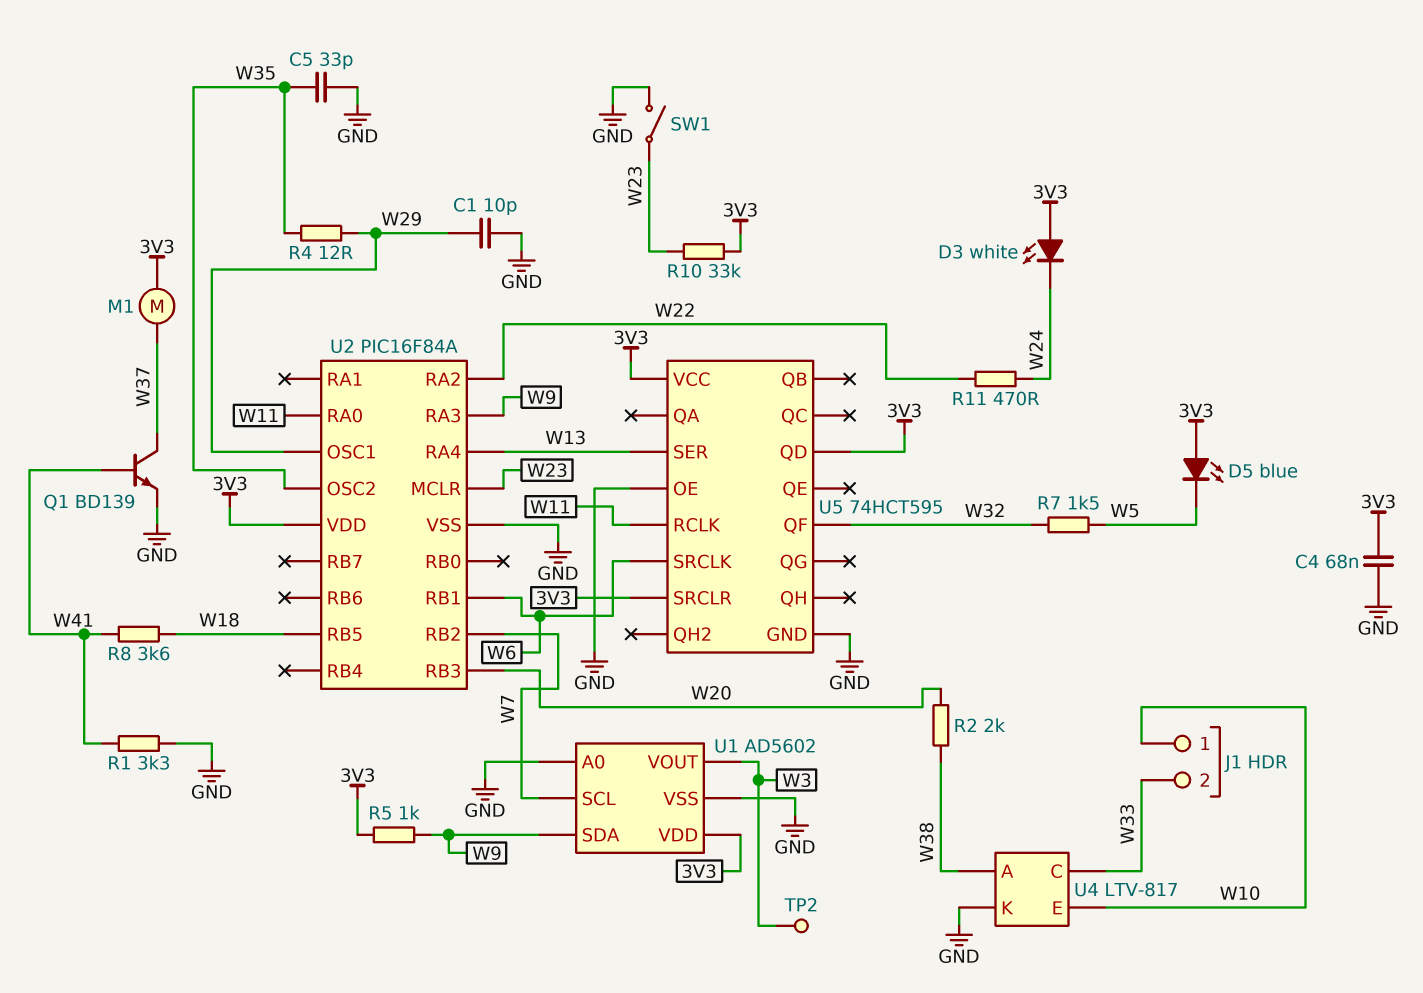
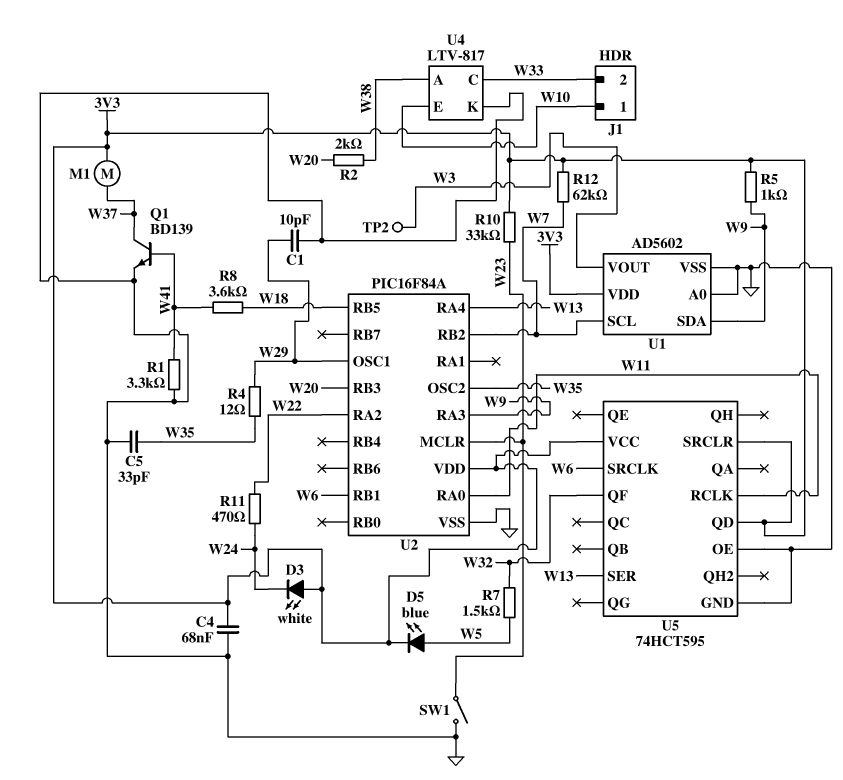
D5: LED blue (A 3V3, K W5) -> LED blue (A W5, K 3V3)
R12: none -> 62k (3V3, W7)

